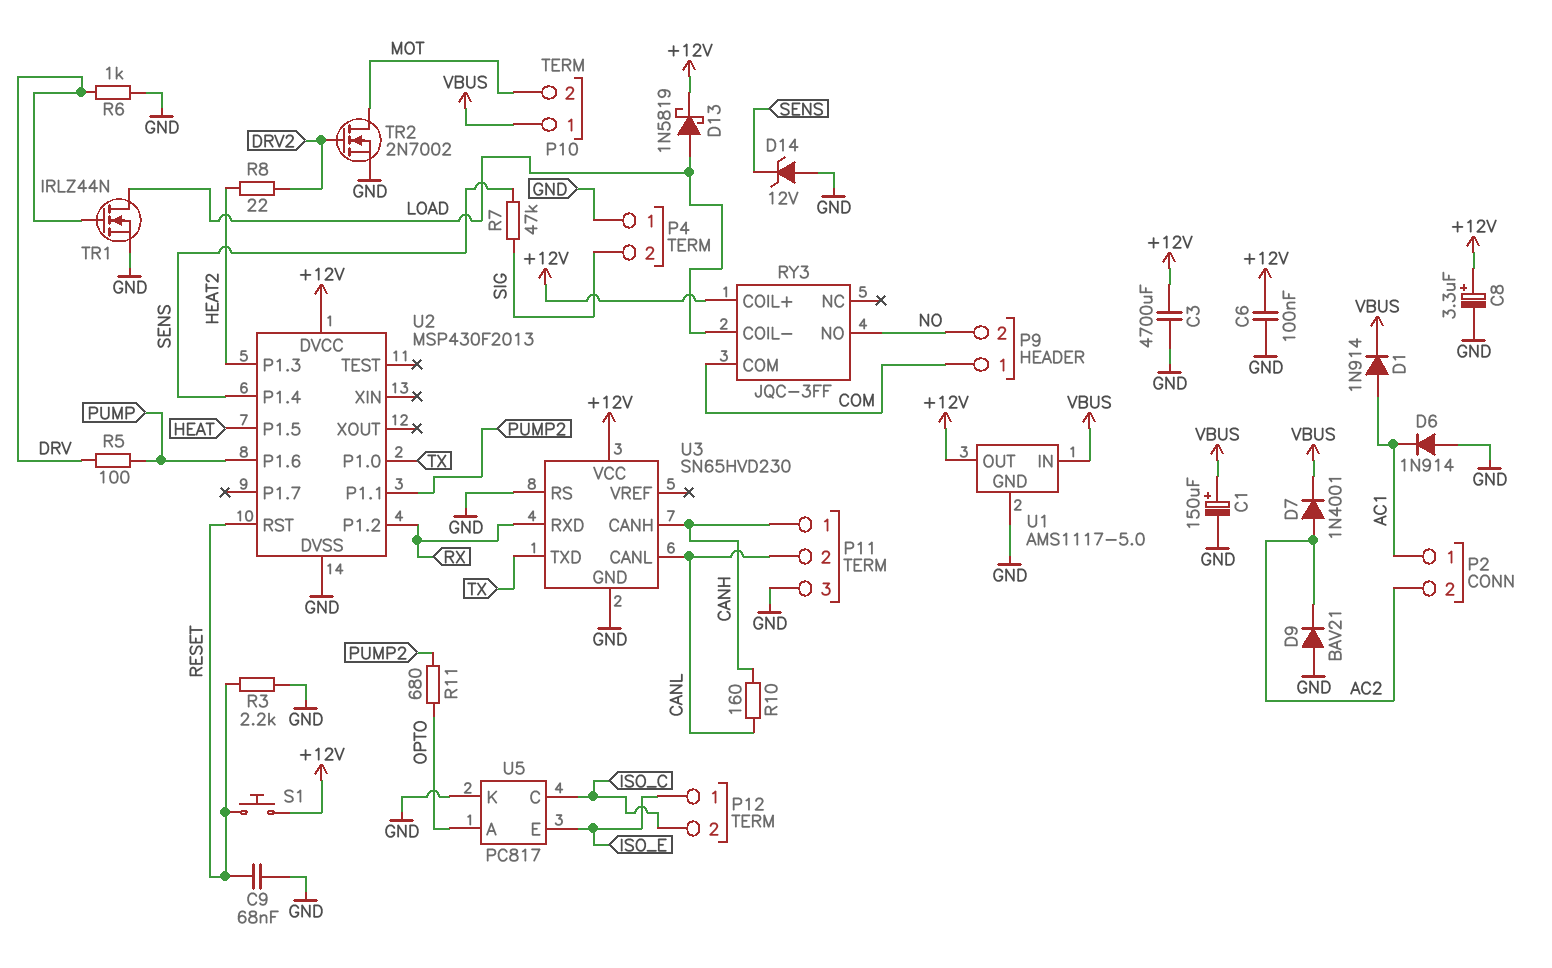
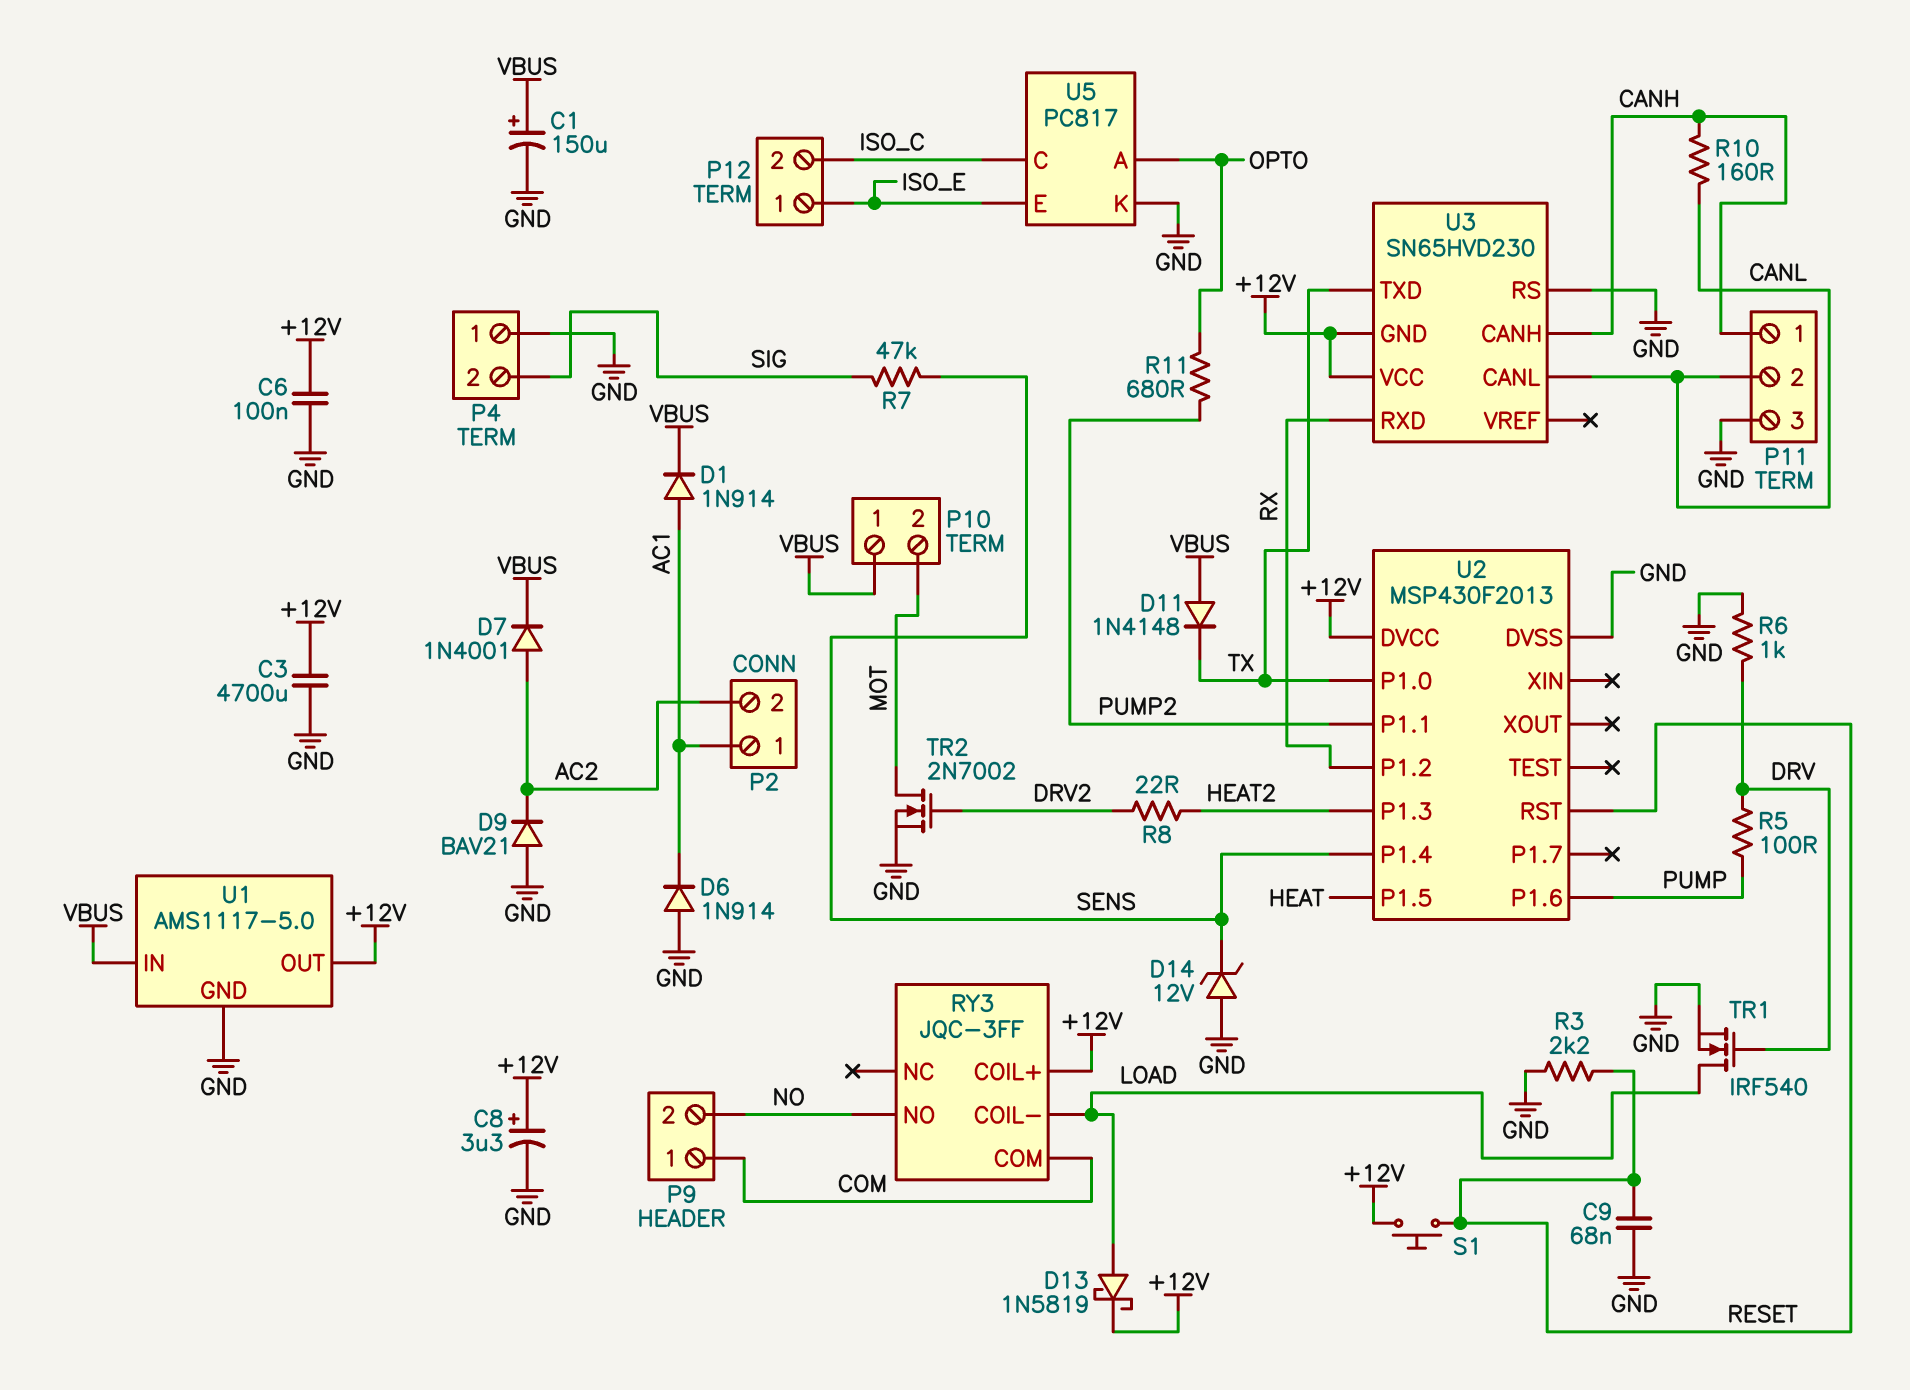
D11: none -> diode 1N4148 (A VBUS, K TX)
TR1: NMOS IRLZ44N (G DRV, D LOAD, S GND) -> NMOS IRF540 (G DRV, D LOAD, S GND)
U3 pin GND: GND -> +12V

